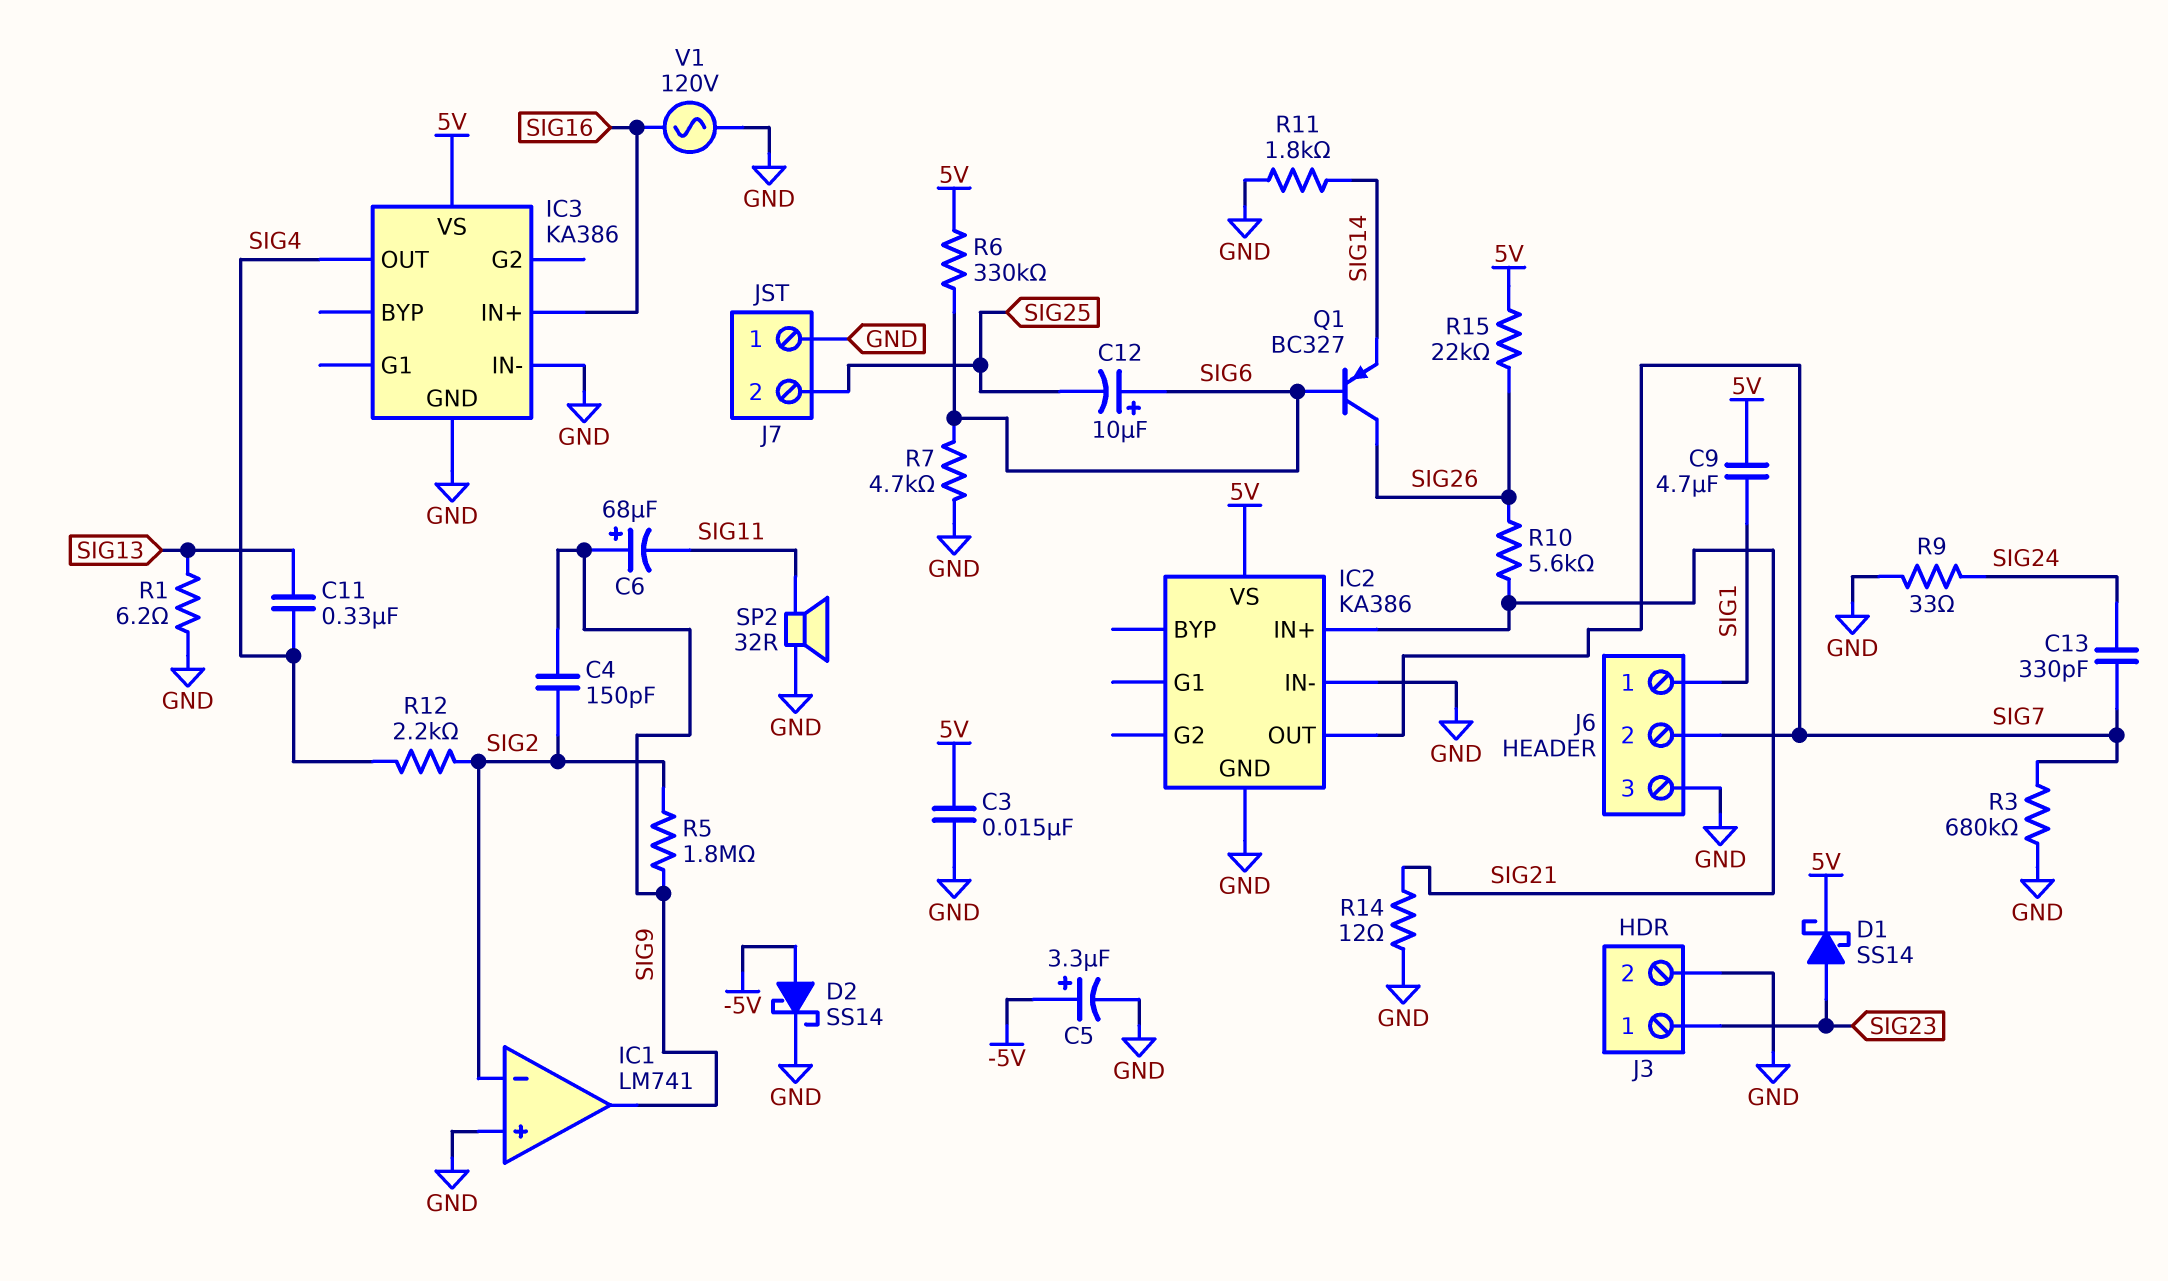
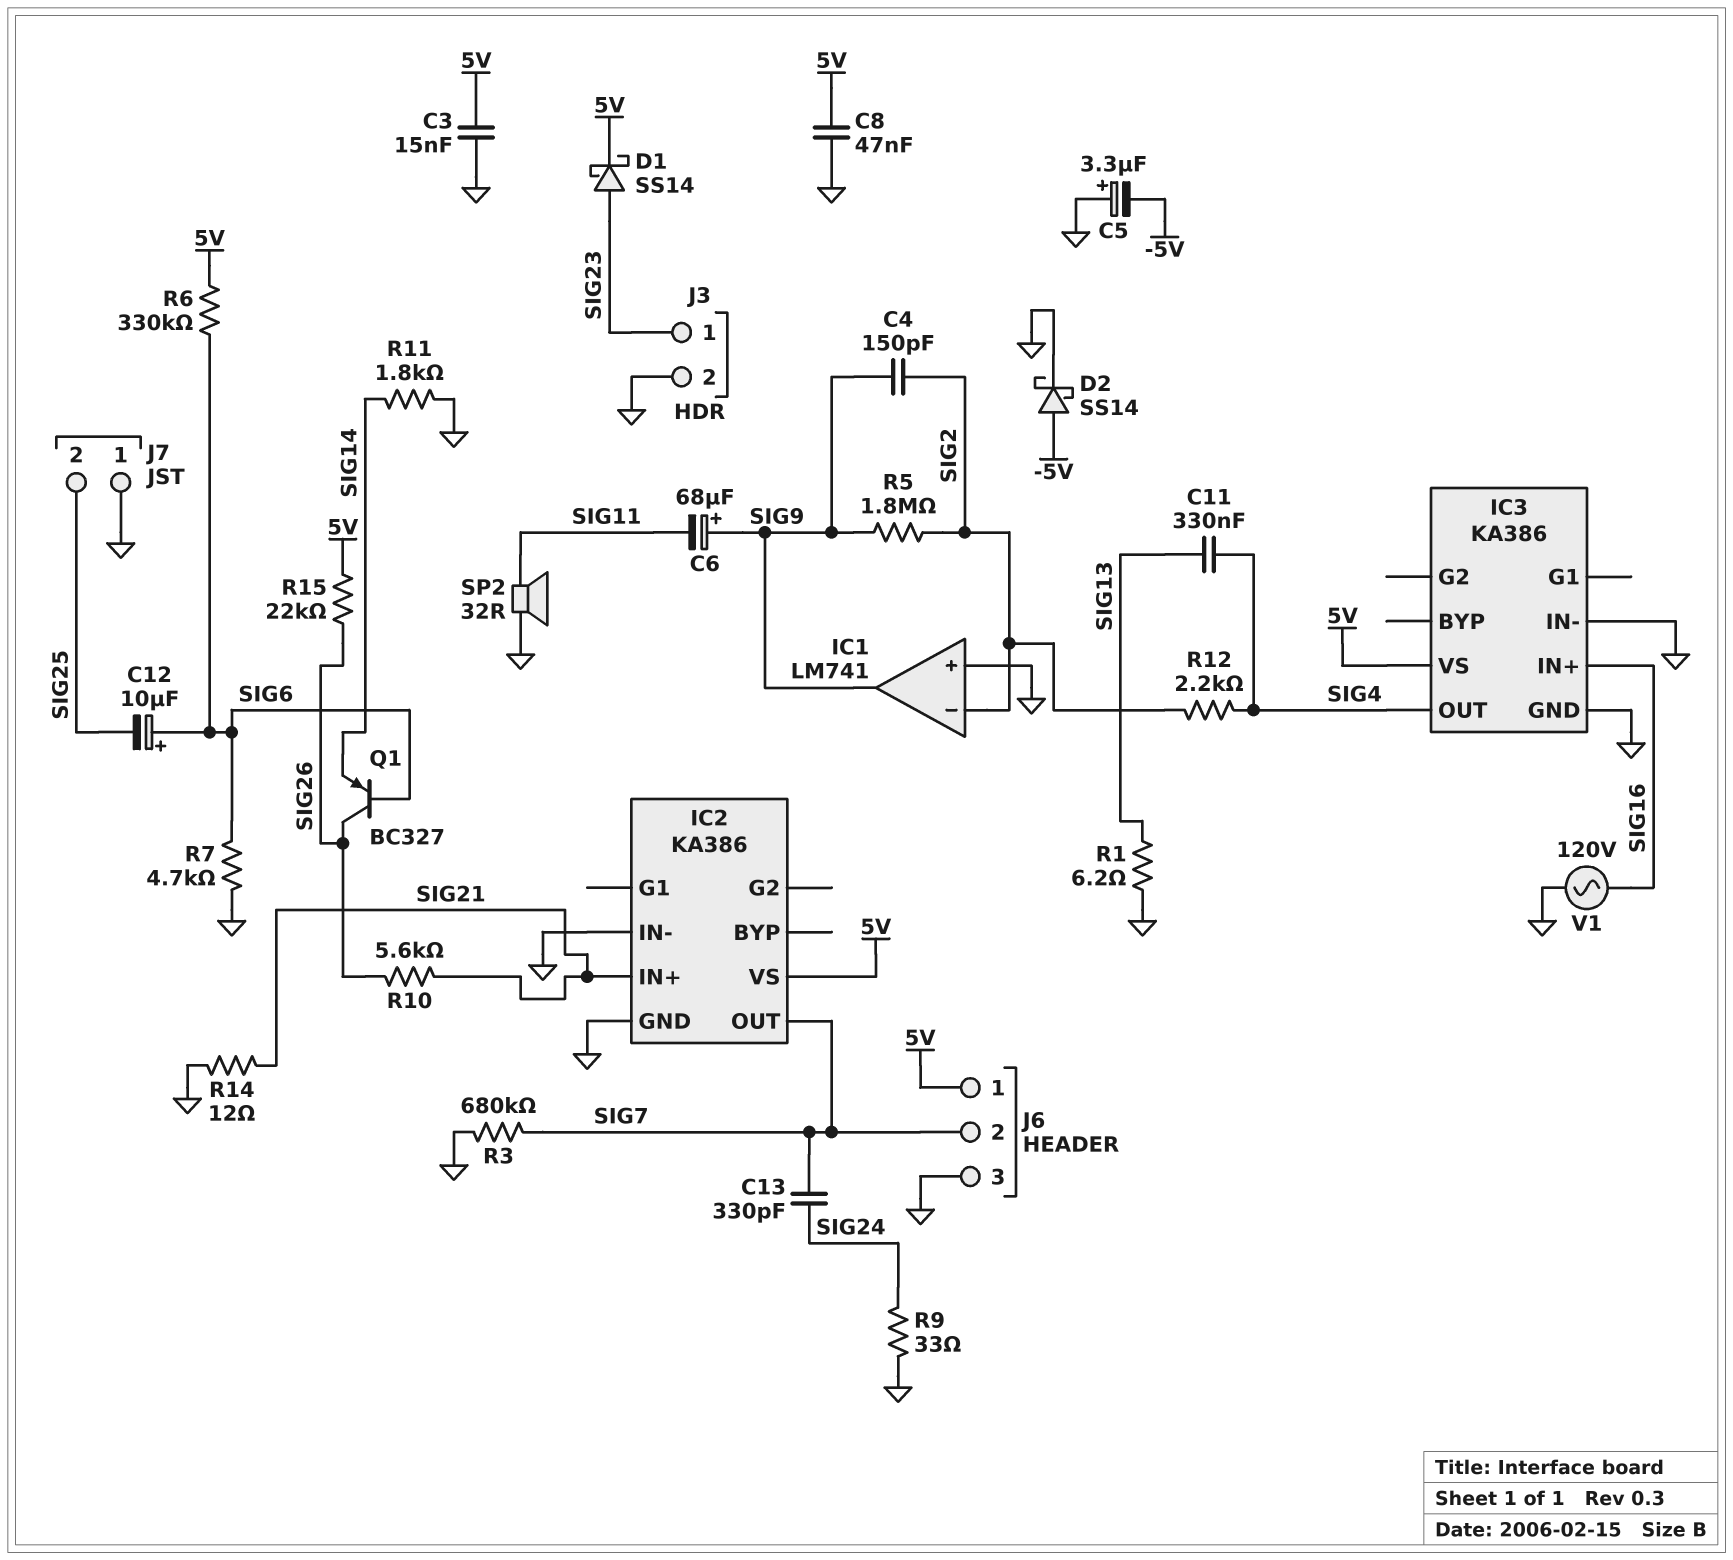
C5: 3.3uF (plus -5V, minus GND) -> 3.3uF (plus GND, minus -5V)
C8: none -> 47nF (5V, GND)
C9: 4.7uF (5V, SIG1) -> none
J6 pin 1: SIG1 -> 5V

